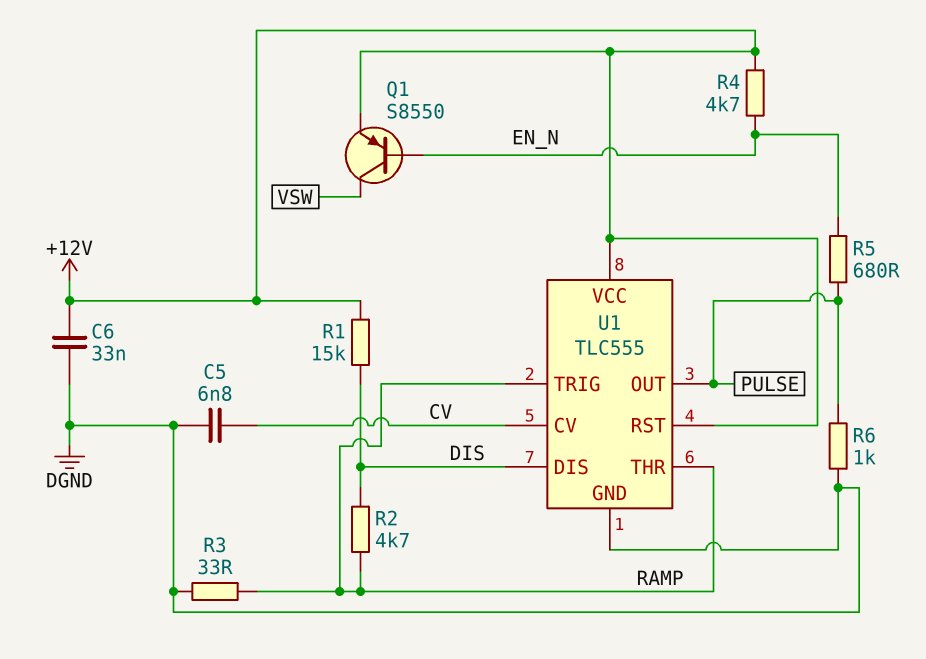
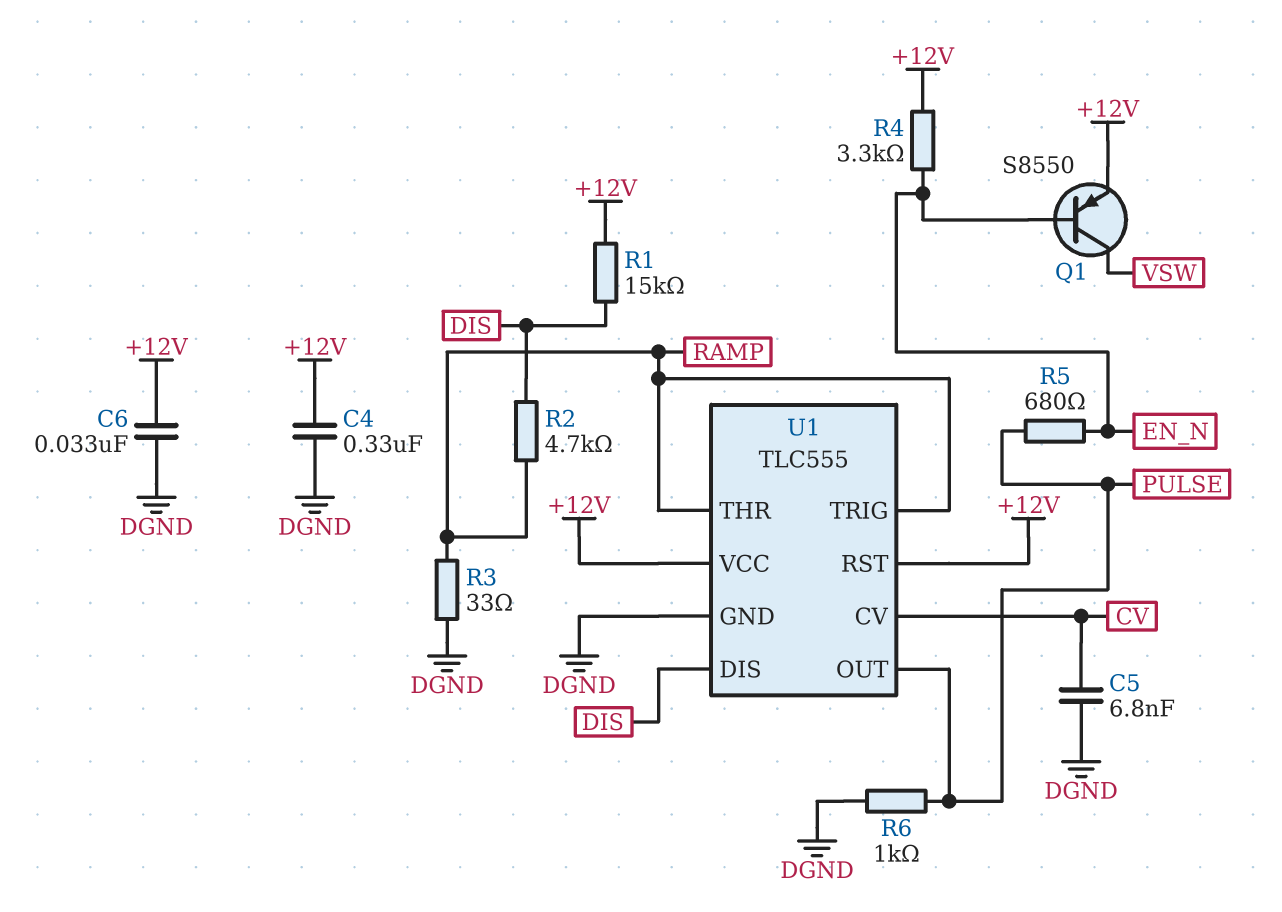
C4: none -> 330nF (+12V, DGND)
R4: 4.7k (+12V, EN_N) -> 3.3k (+12V, EN_N)

